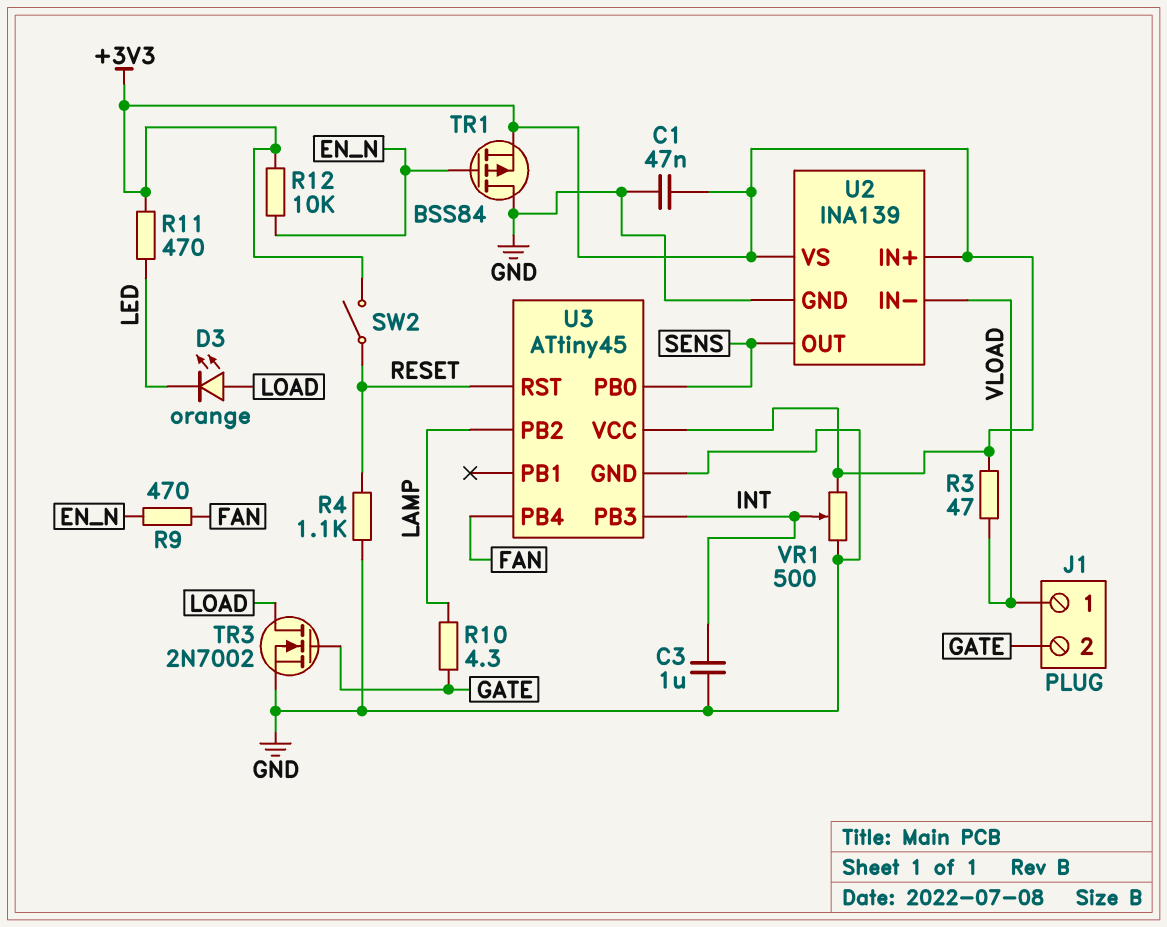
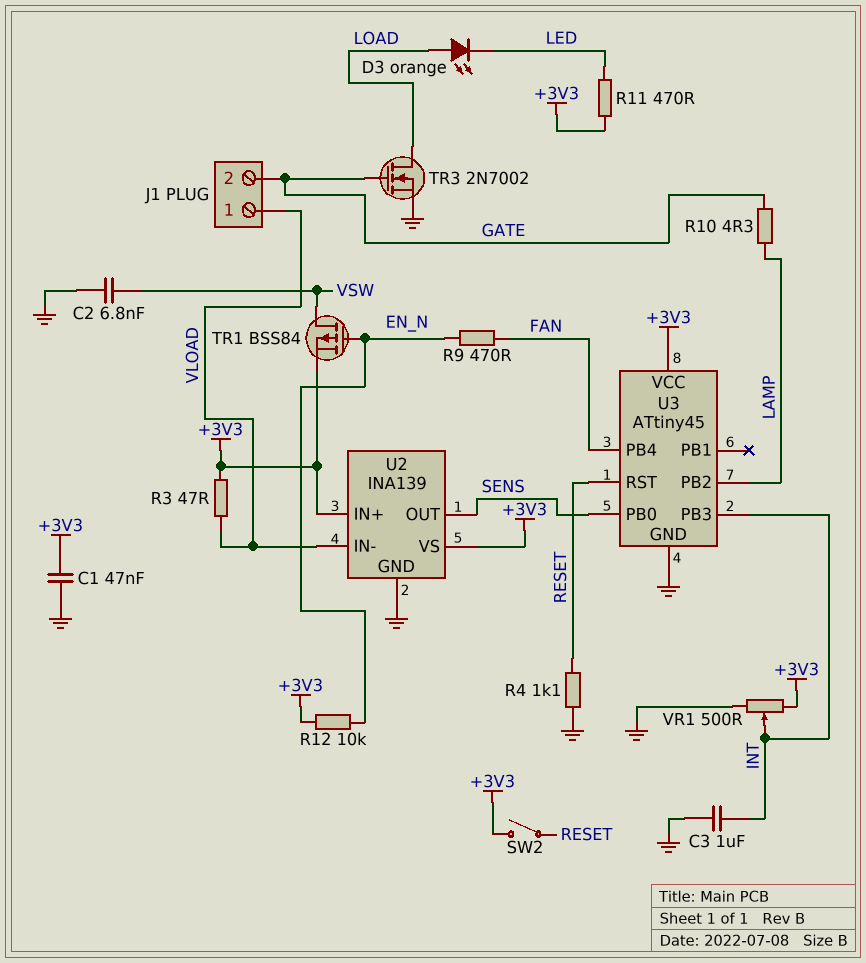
C2: none -> 6.8nF (GND, VSW)
TR1: PMOS BSS84 (G EN_N, D GND, S +3V3) -> PMOS BSS84 (G EN_N, D VSW, S +3V3)

